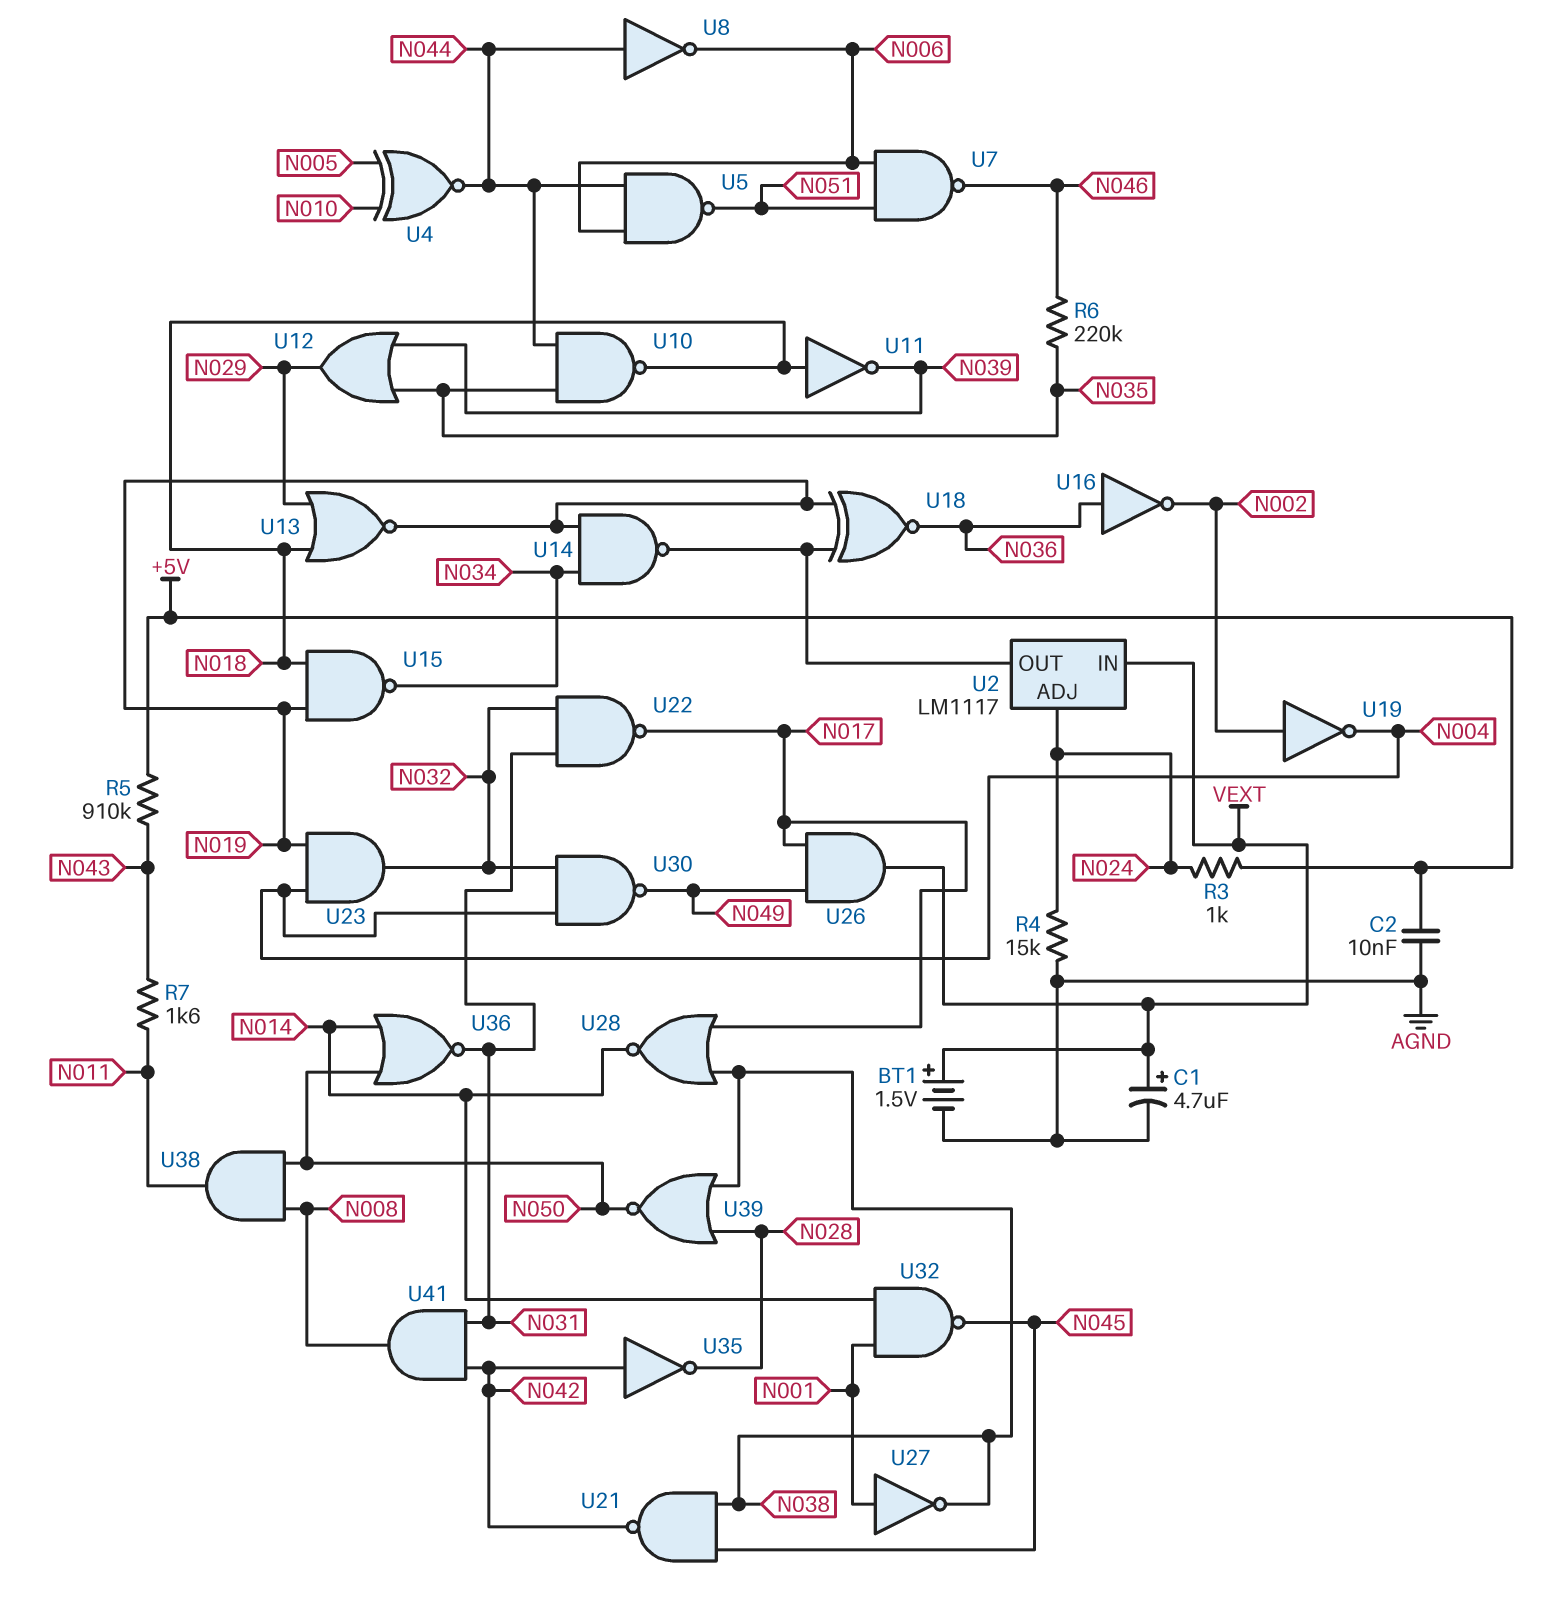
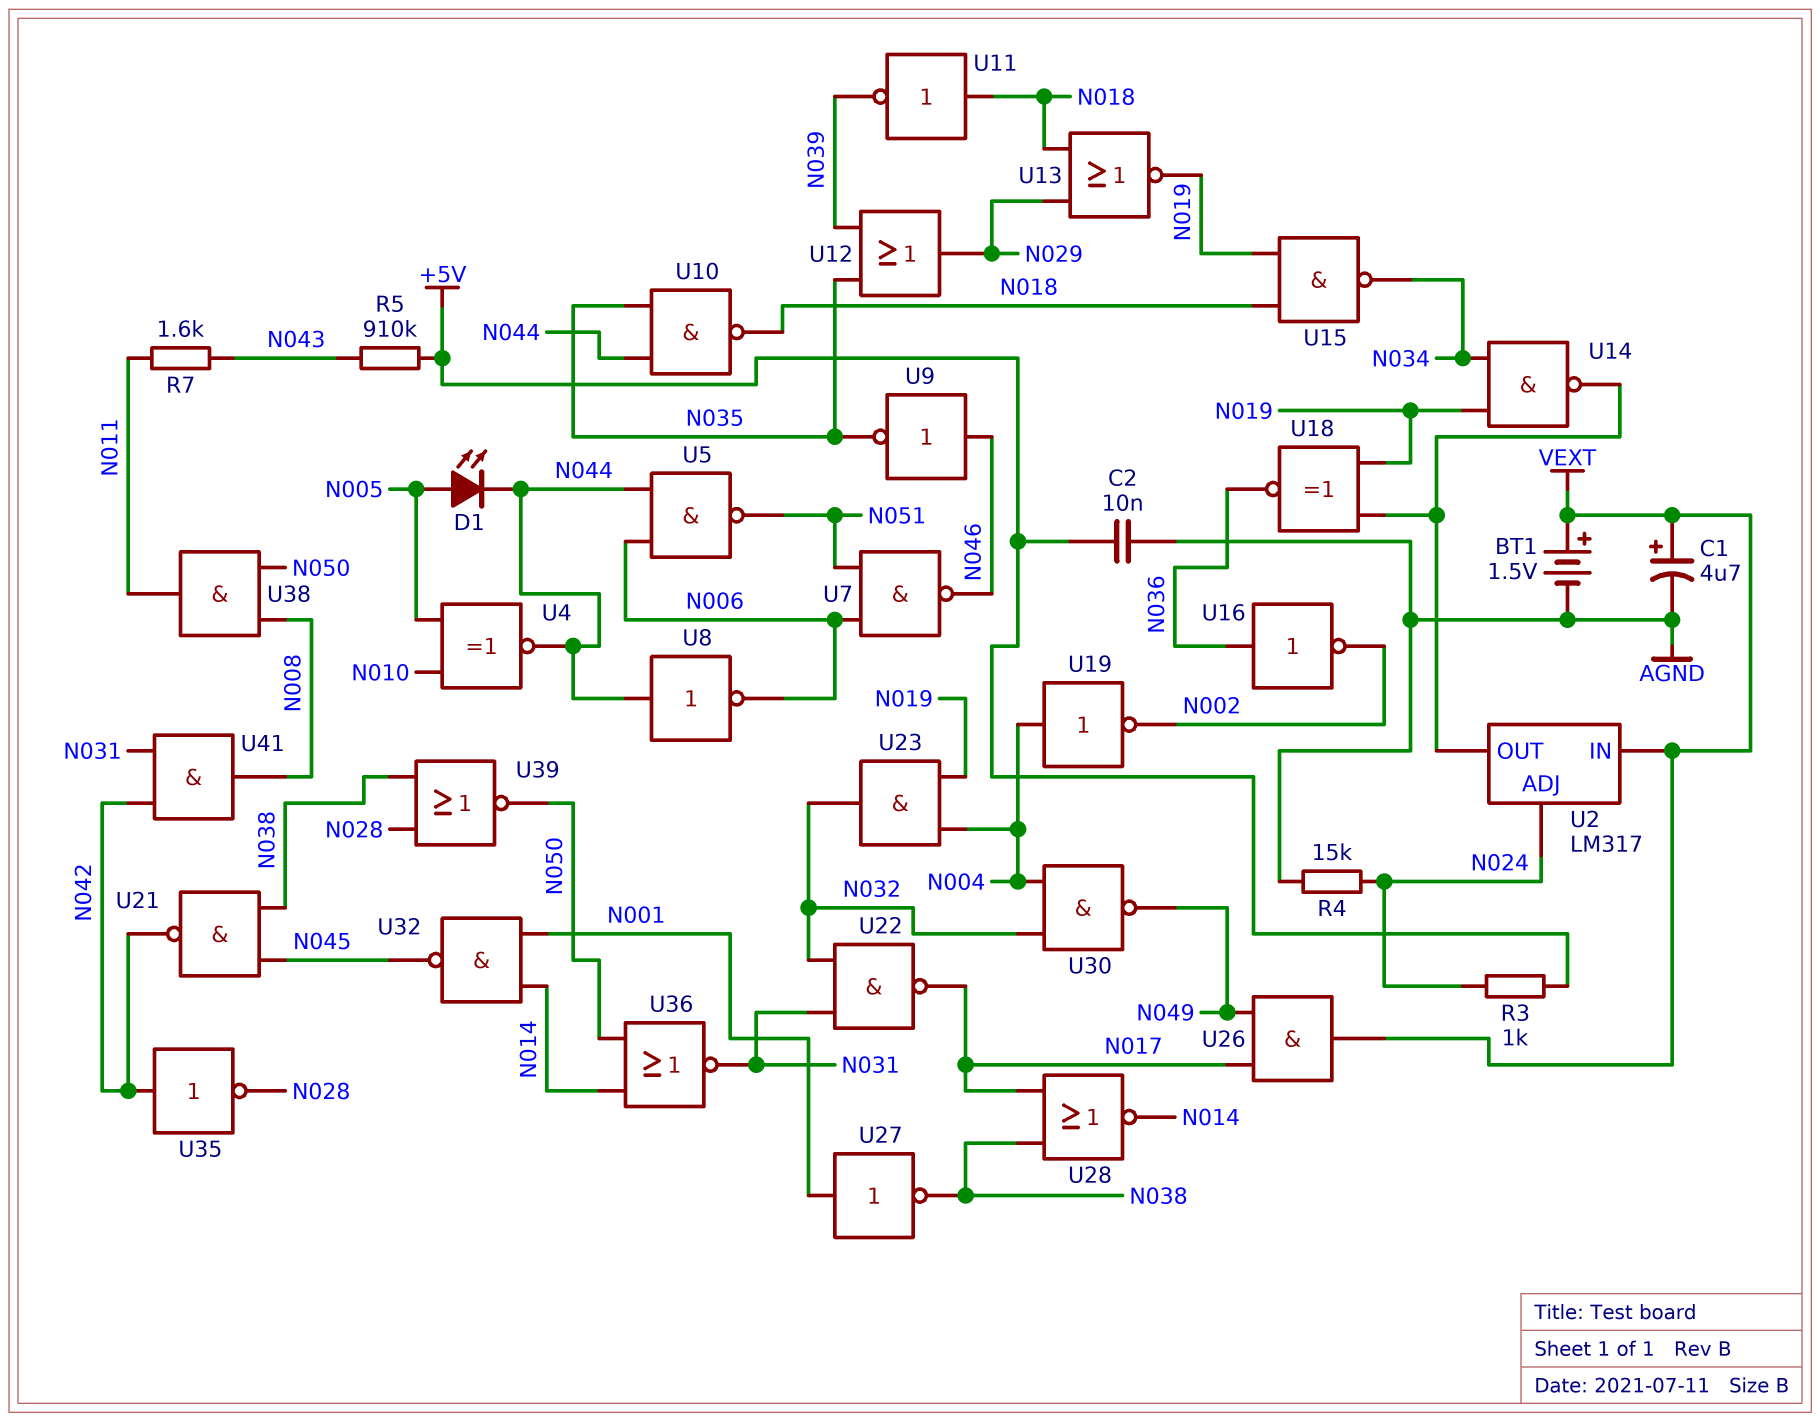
D1: none -> LED (A N005, K N044)
R6: 220k (N035, N046) -> none
U2: LM1117 -> LM317
U9: none -> NOT (in N046, out N035)
U19: NOT (in N002, out N004) -> NOT (in N004, out N002)

